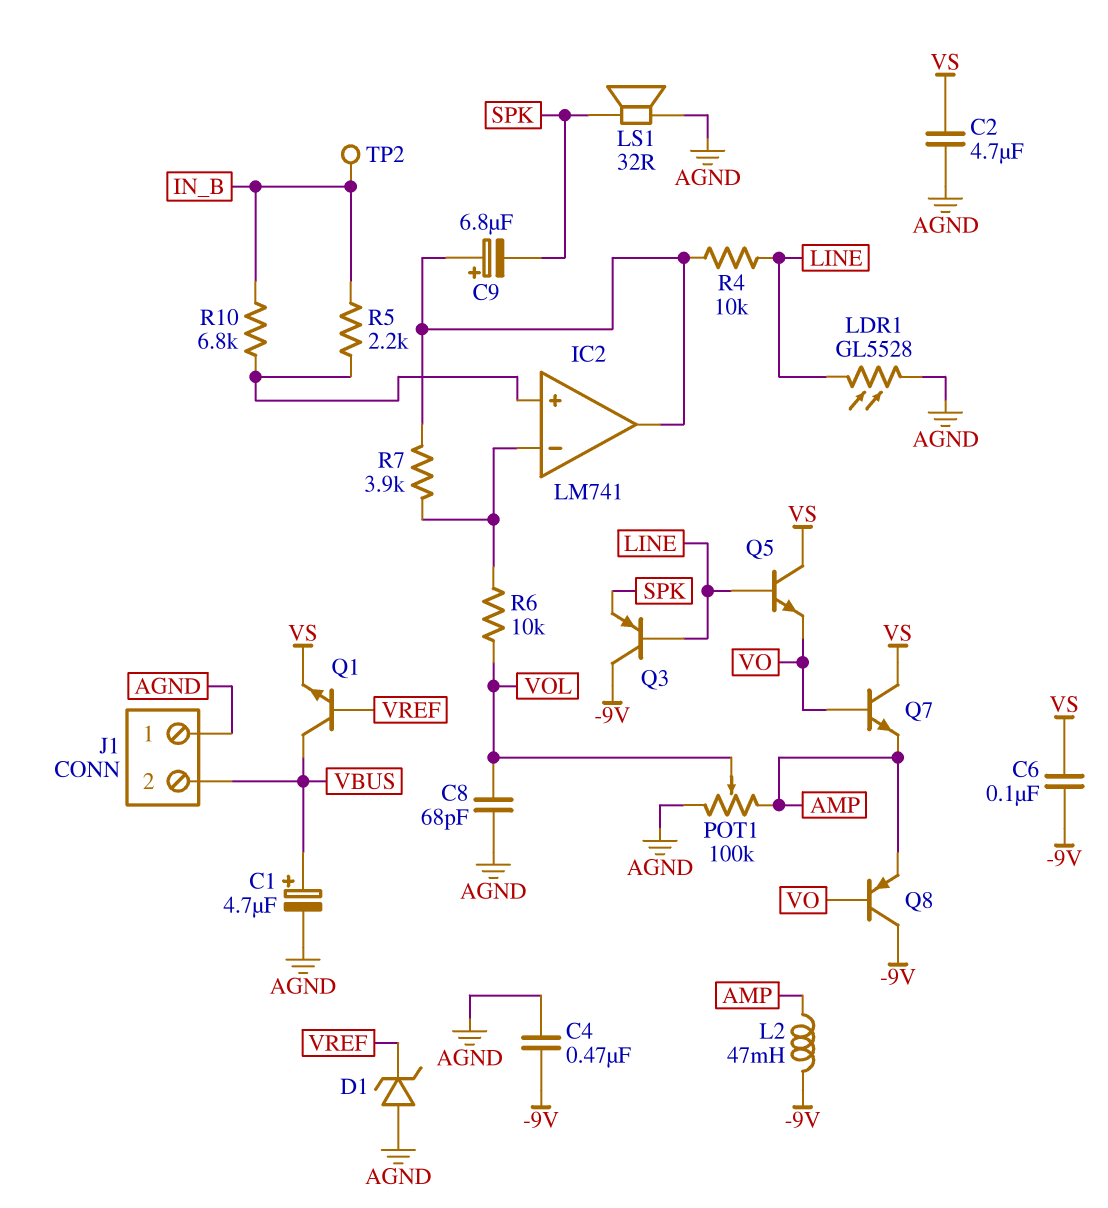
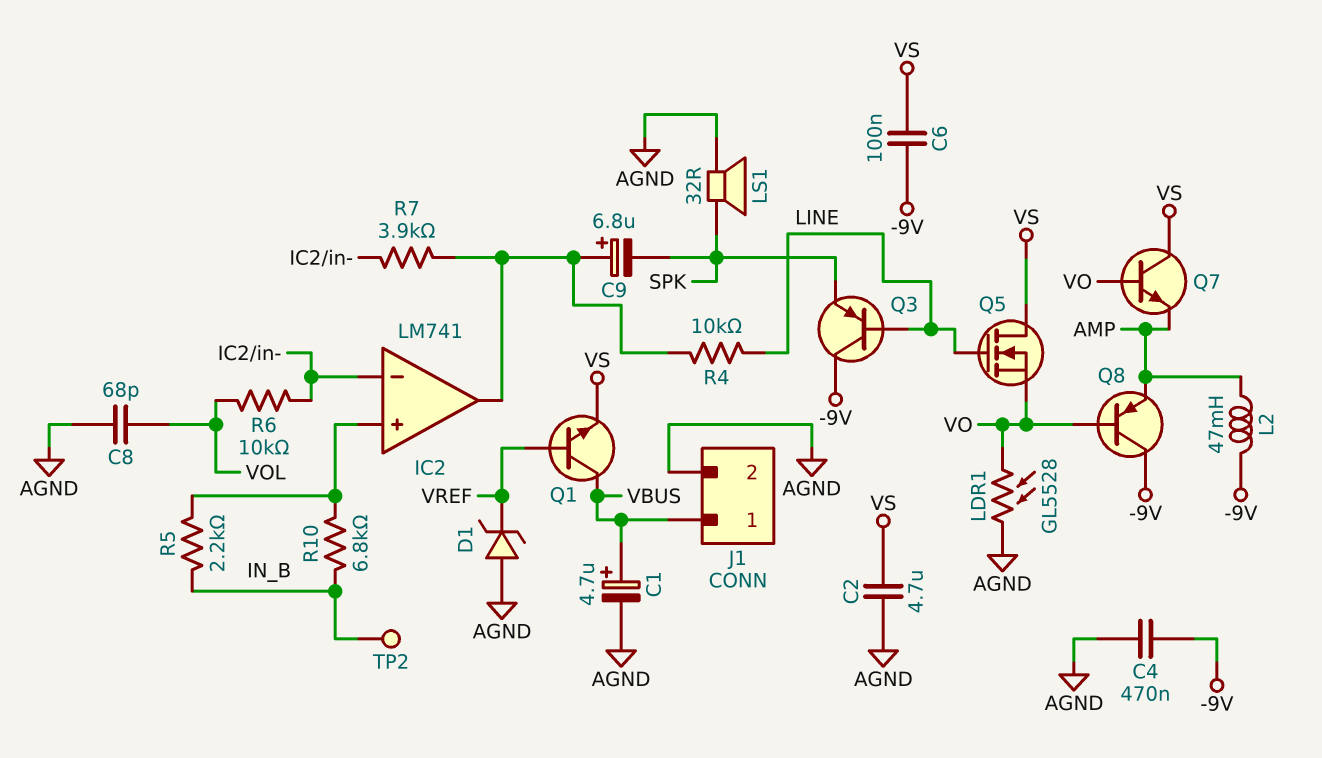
J1 pin 1: AGND -> VBUS
J1 pin 2: VBUS -> AGND
LDR1: GL5528 (AGND, LINE) -> GL5528 (AGND, VO)
POT1: 100k (AGND, AMP, wiper VOL) -> none
Q5: NPN (B LINE, C VS, E VO) -> NMOS (G LINE, D VS, S VO)

